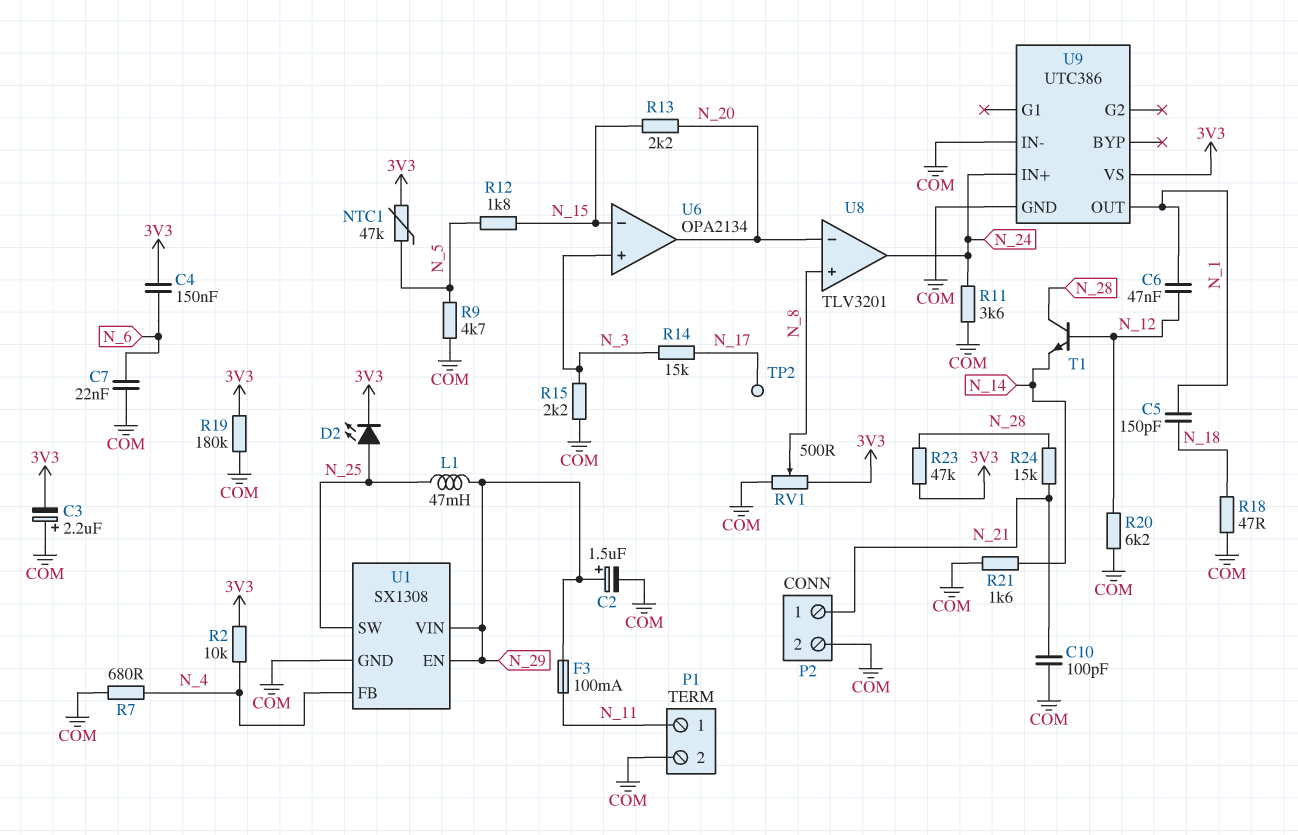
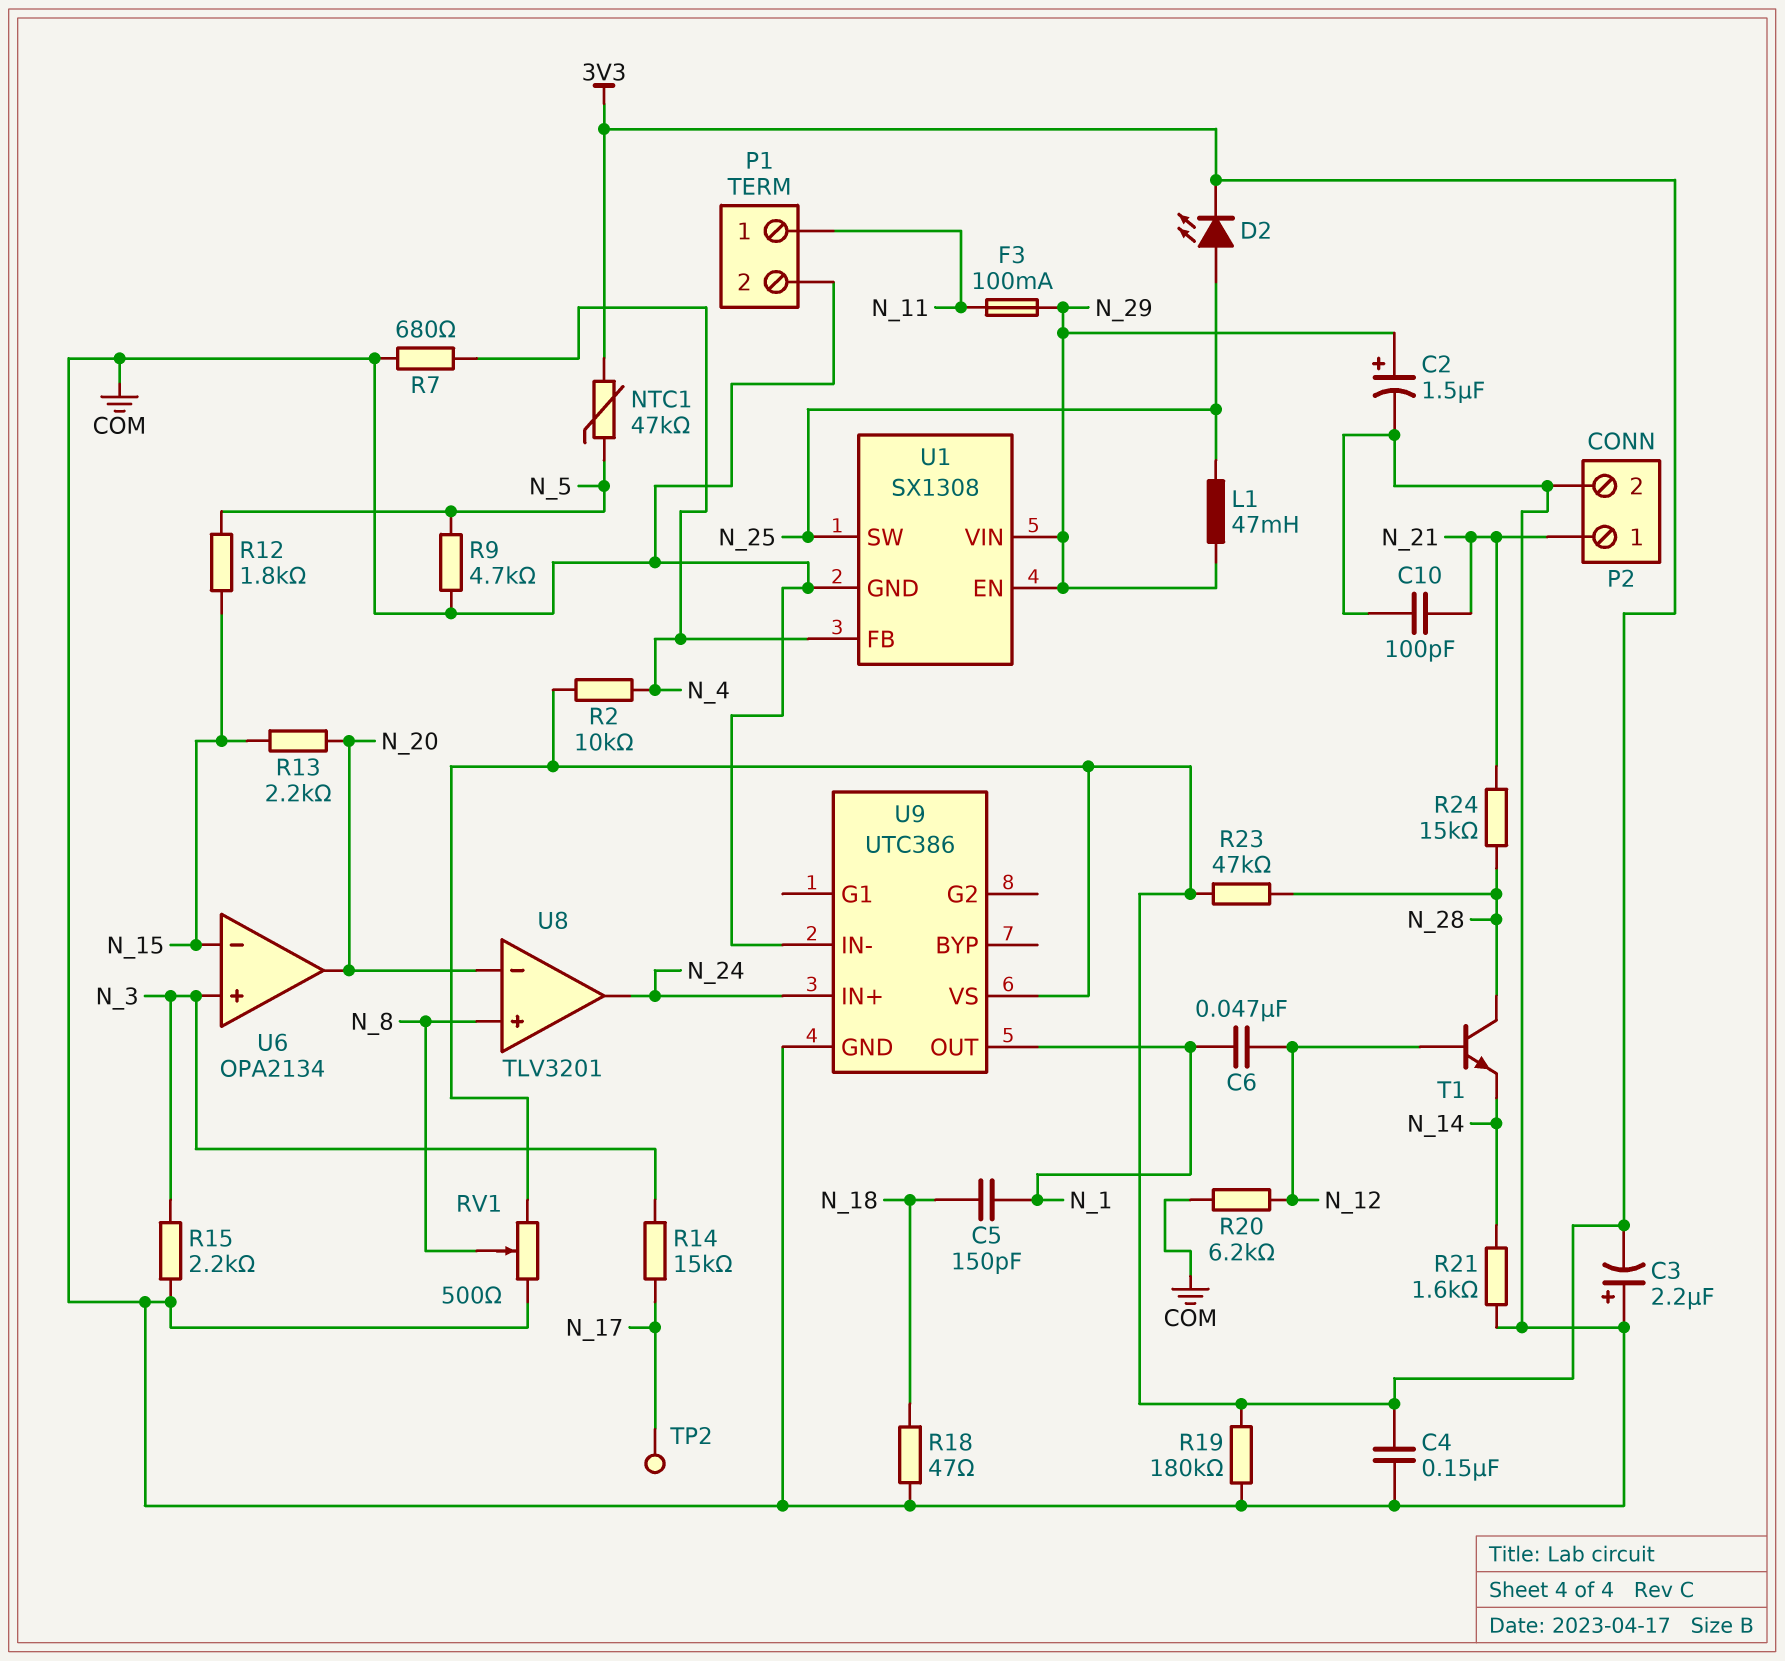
C4: 150nF (3V3, N_6) -> 150nF (3V3, COM)
C7: 22nF (COM, N_6) -> none
R11: 3.6k (COM, N_24) -> none

